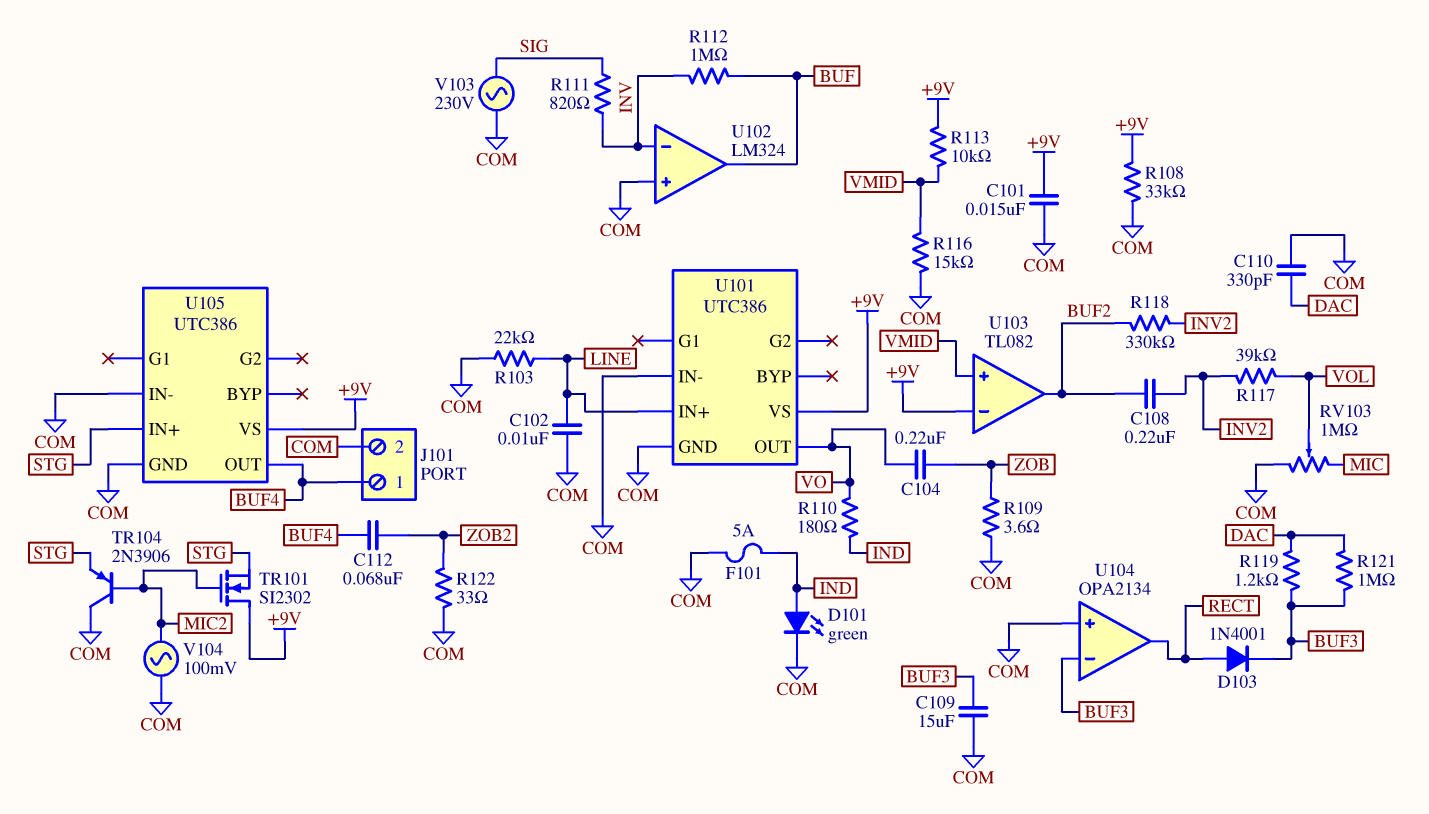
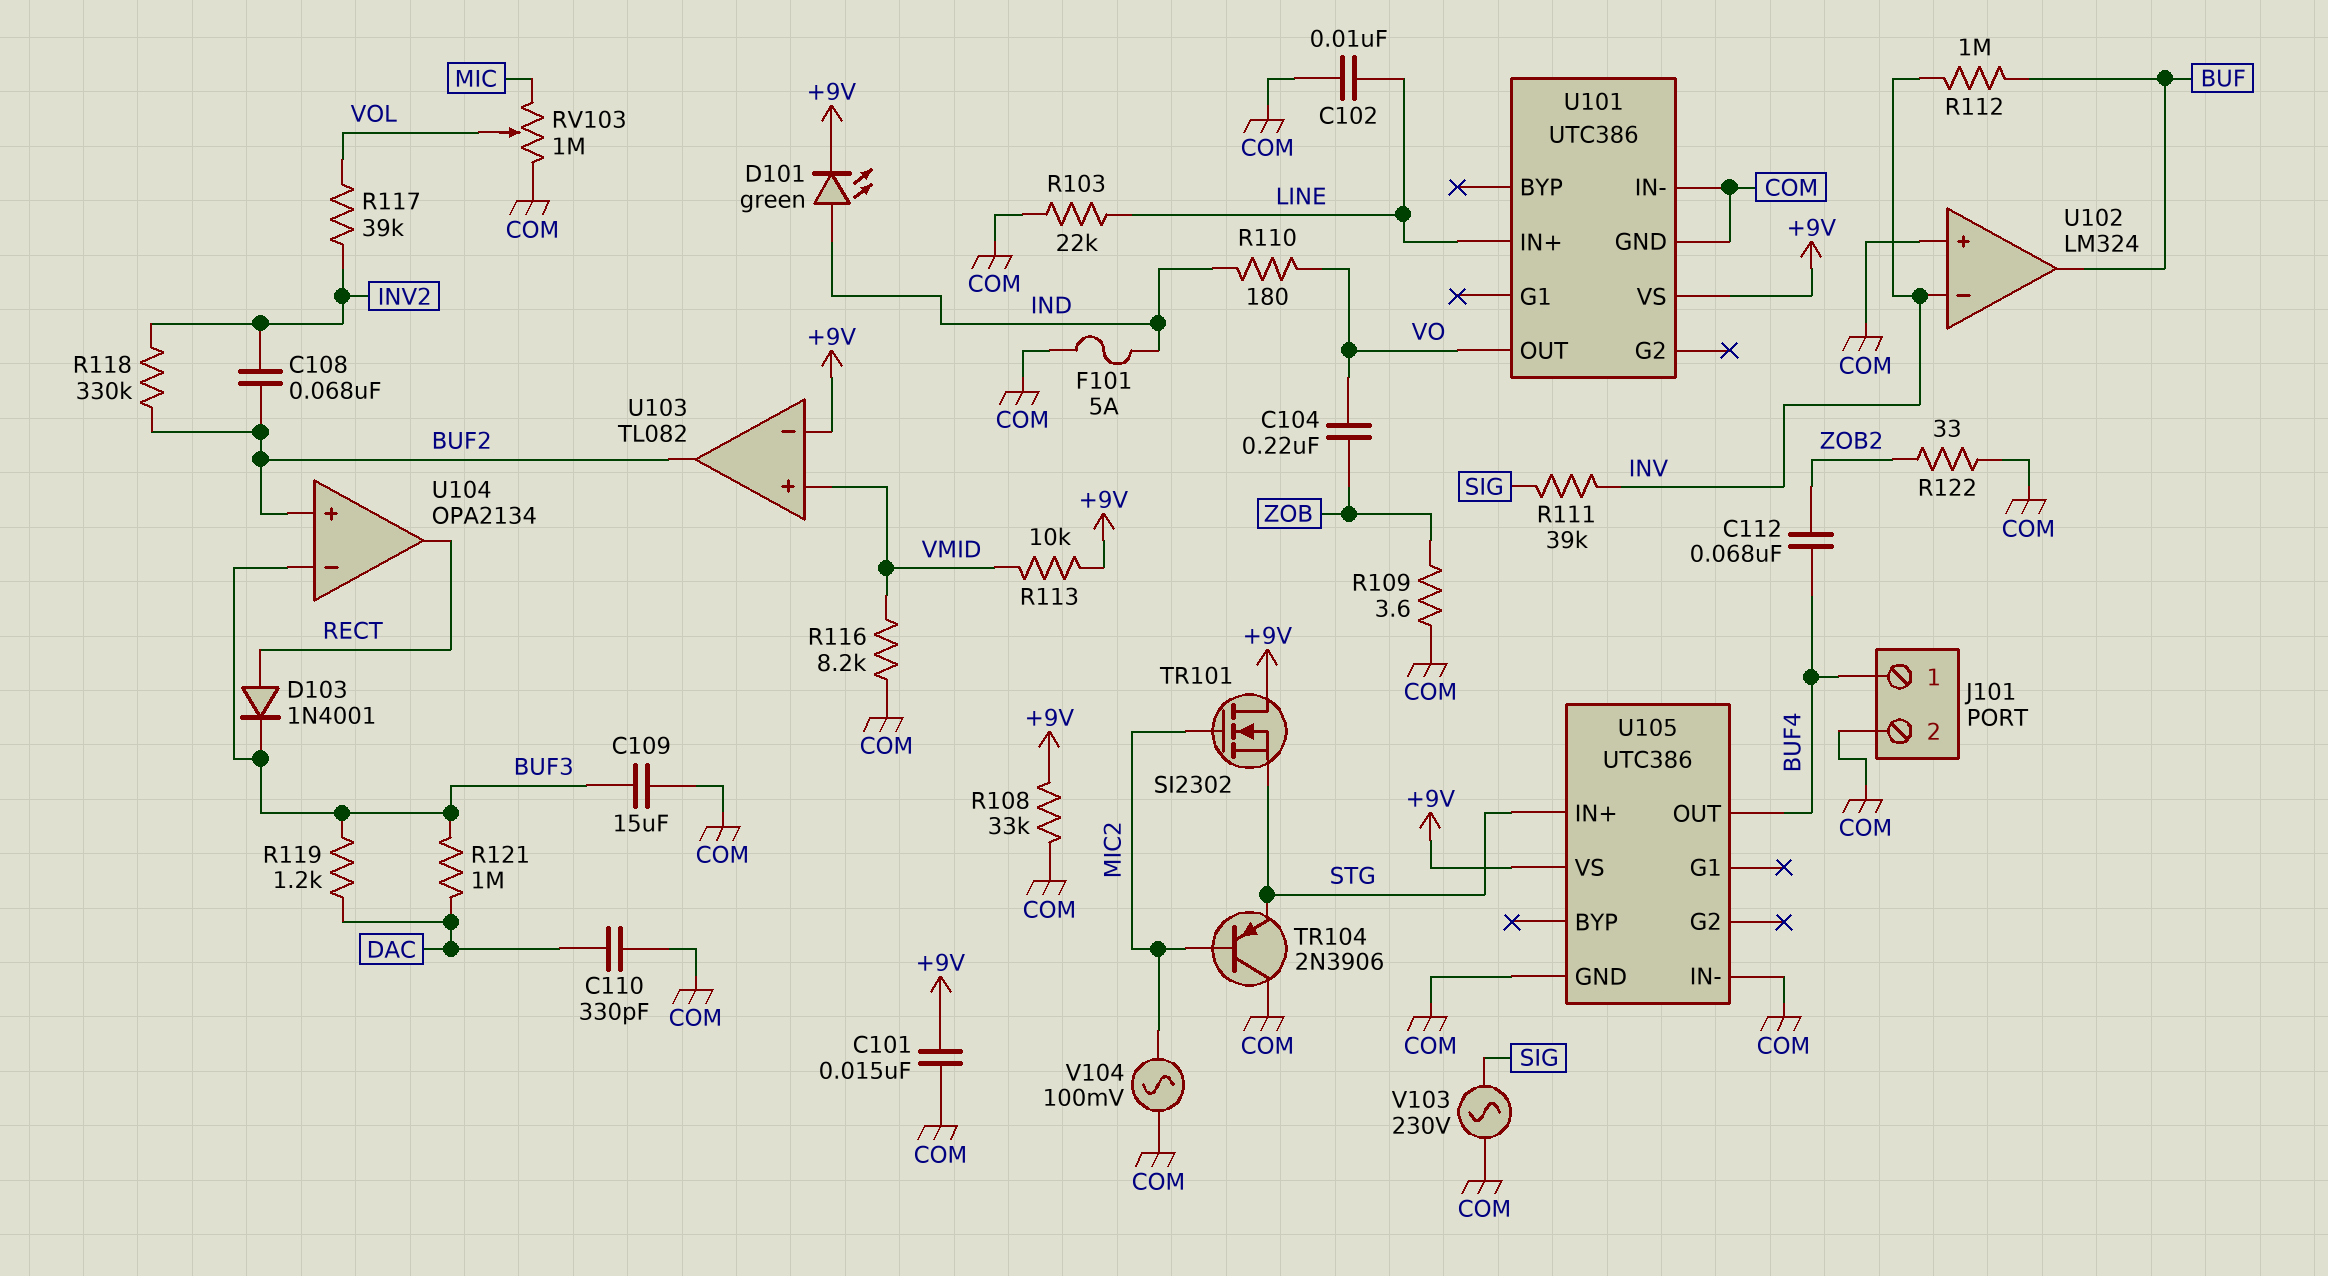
C108: 220nF (BUF2, INV2) -> 68nF (BUF2, INV2)
D101: LED green (A IND, K COM) -> LED green (A IND, K +9V)
R111: 820 (INV, SIG) -> 39k (INV, SIG)
R116: 15k (COM, VMID) -> 8.2k (COM, VMID)
U104 pin in+: COM -> BUF2

